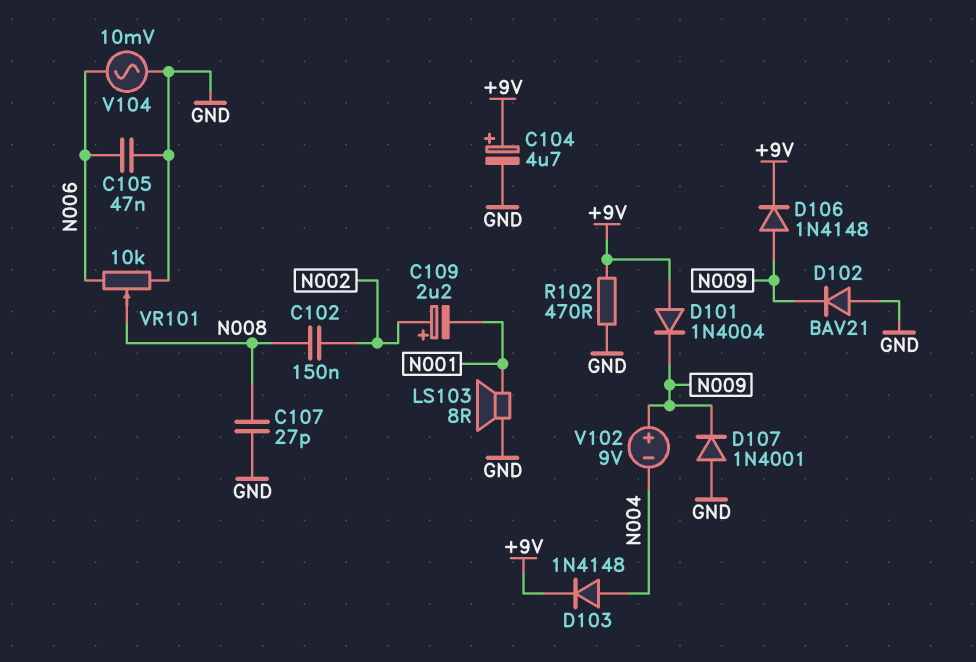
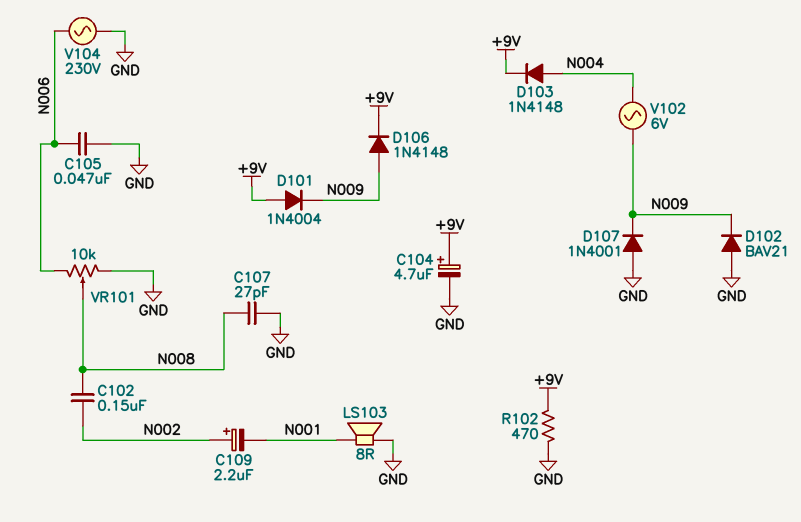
V102: 9V (plus N009, minus N004) -> AC 6V (N004, N009)
V104: AC 10mV (GND, N006) -> AC 230V (GND, N006)

